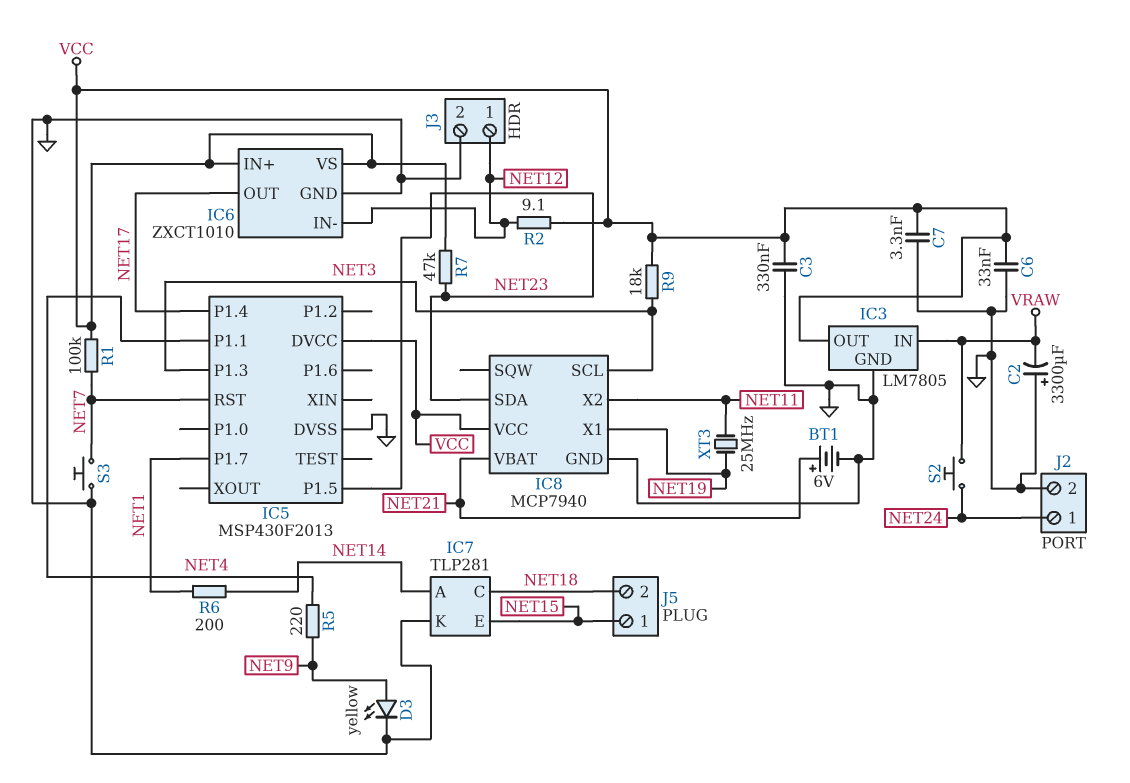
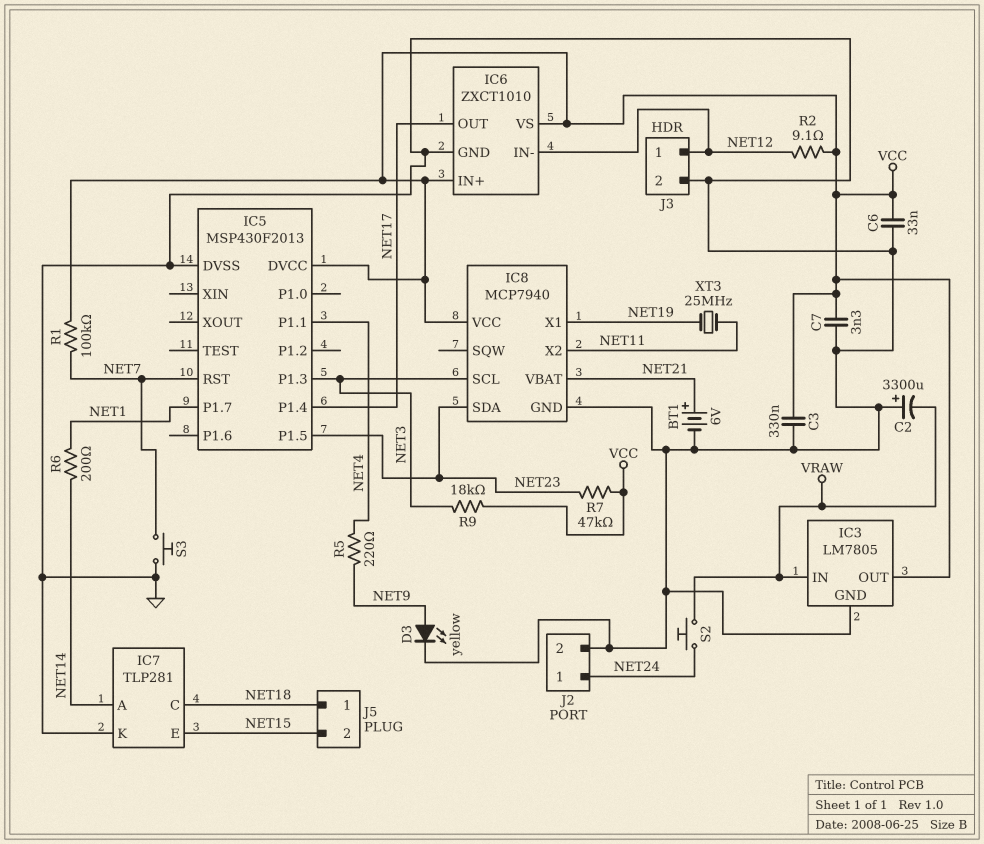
J5 pin 1: NET15 -> NET18
J5 pin 2: NET18 -> NET15

